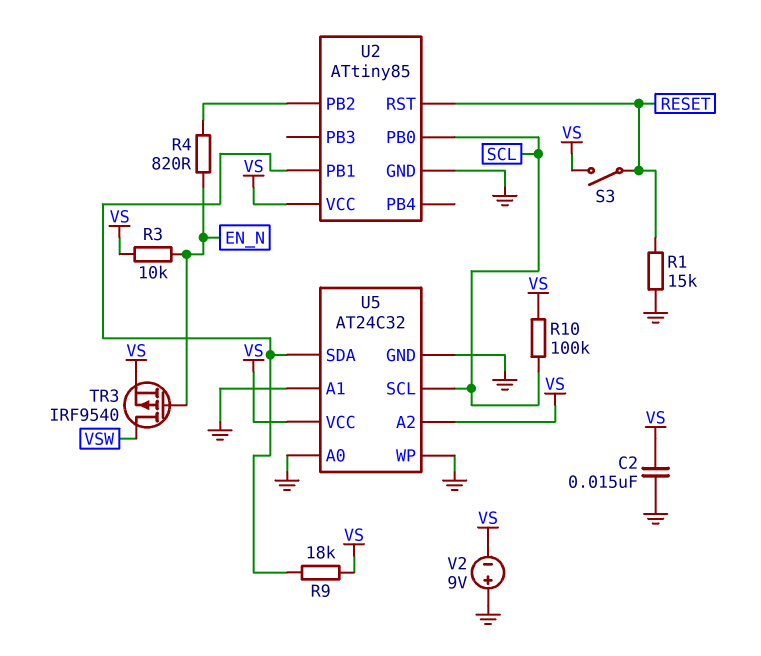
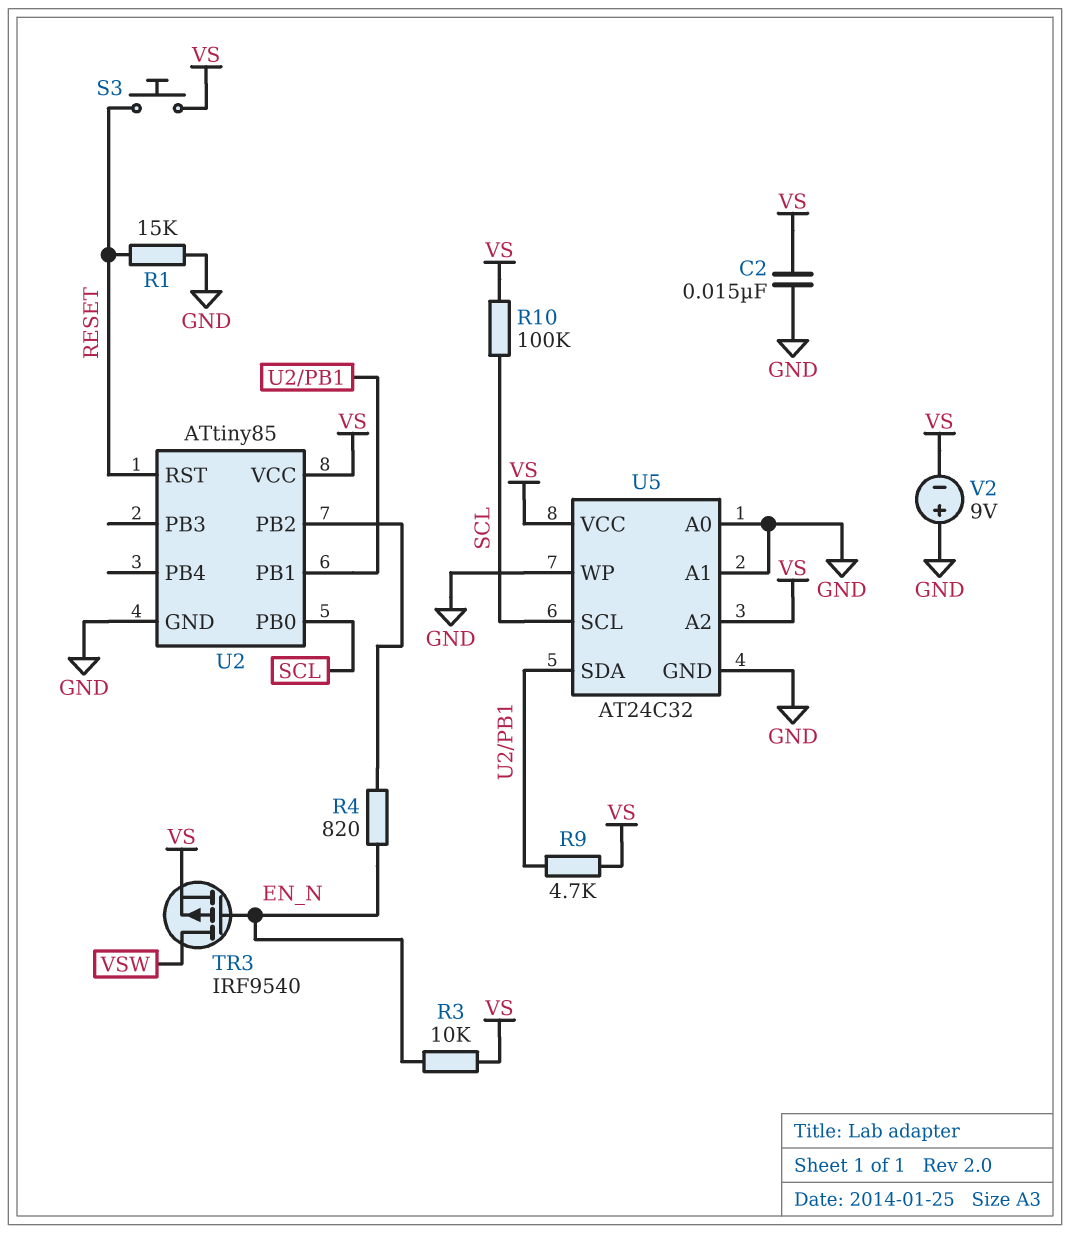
R9: 18k (U2/PB1, VS) -> 4.7k (U2/PB1, VS)
S3: switch (RESET, VS) -> button (RESET, VS)

